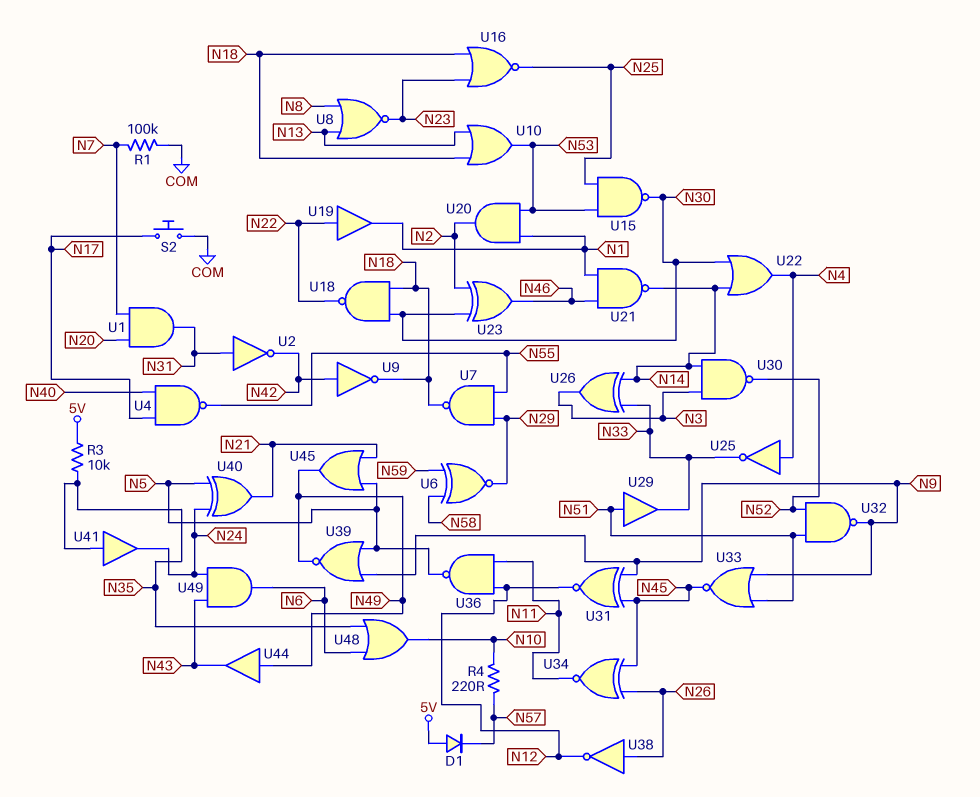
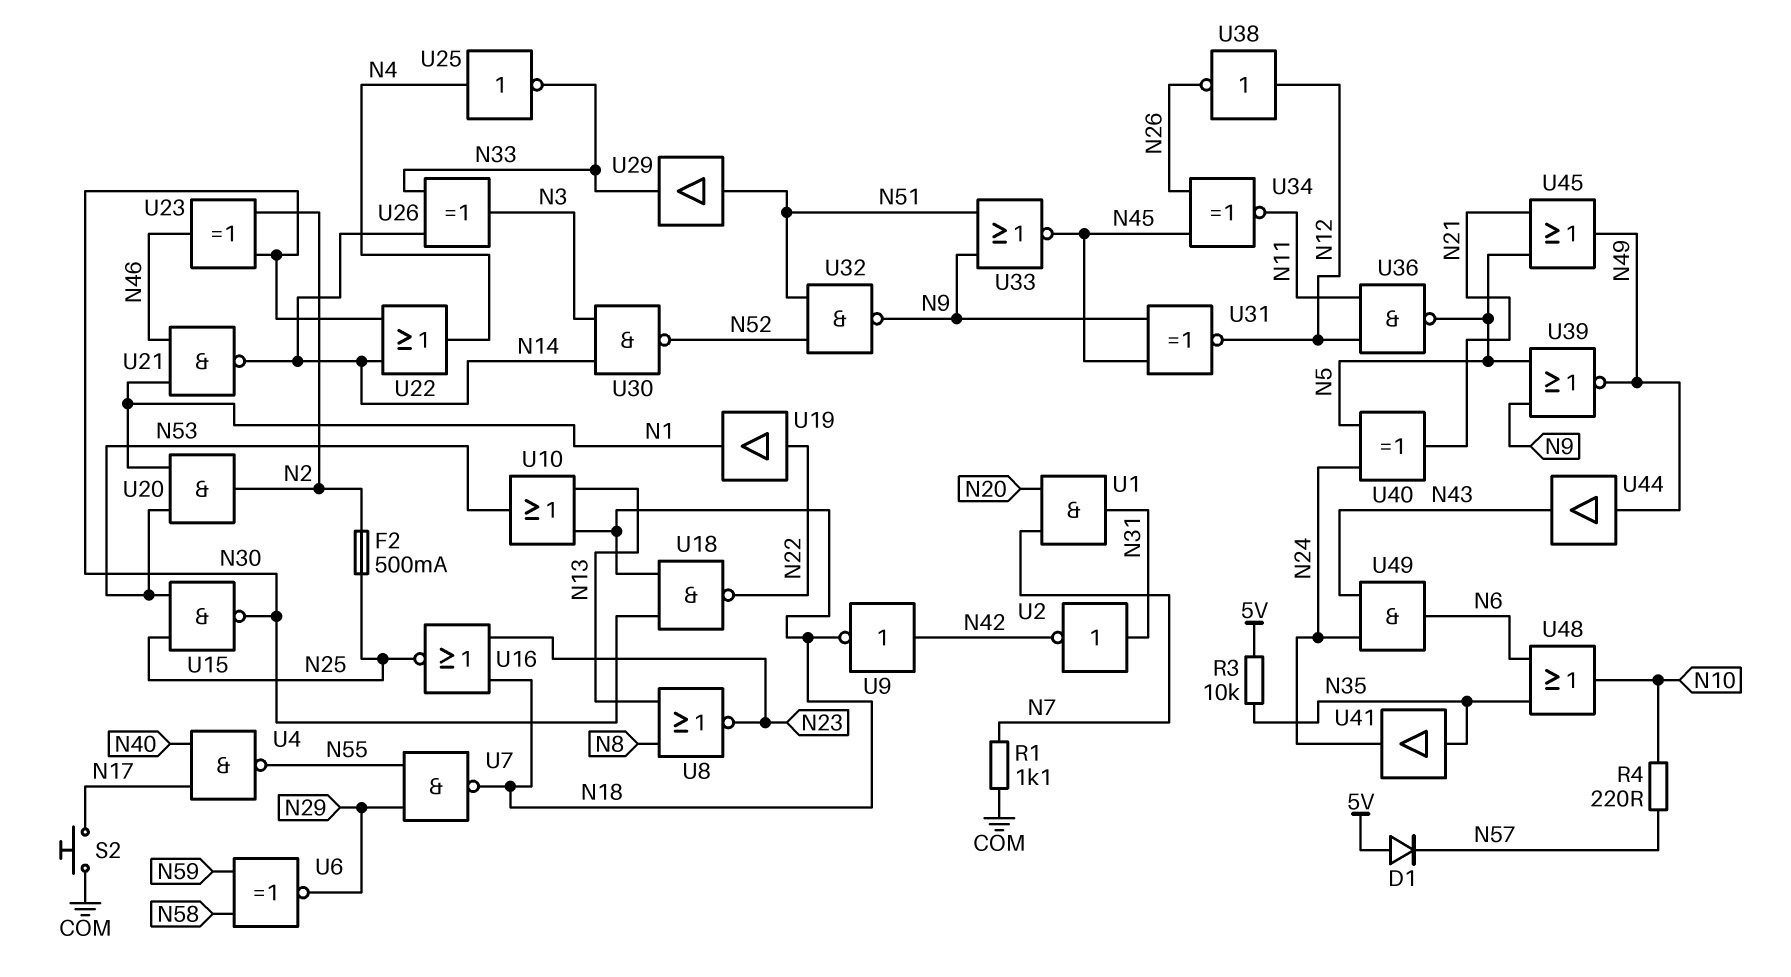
F2: none -> 500mA (N2, N25)
R1: 100k (COM, N7) -> 1.1k (COM, N7)
U38: NOT (in N26, out N12) -> NOT (in N12, out N26)

